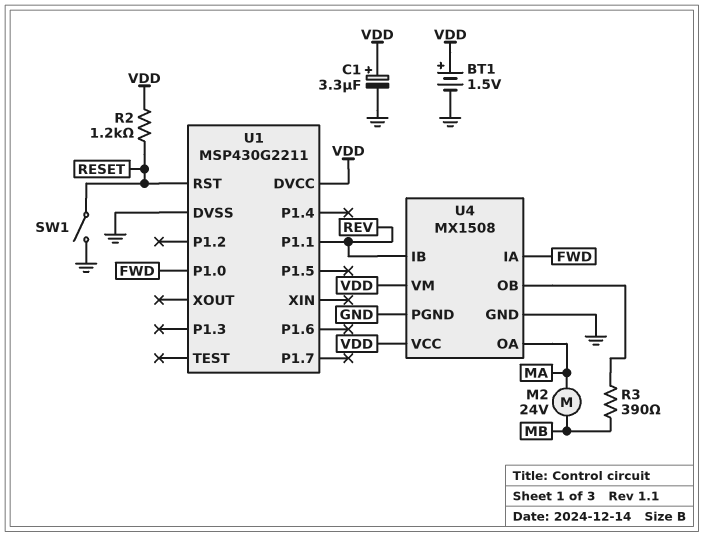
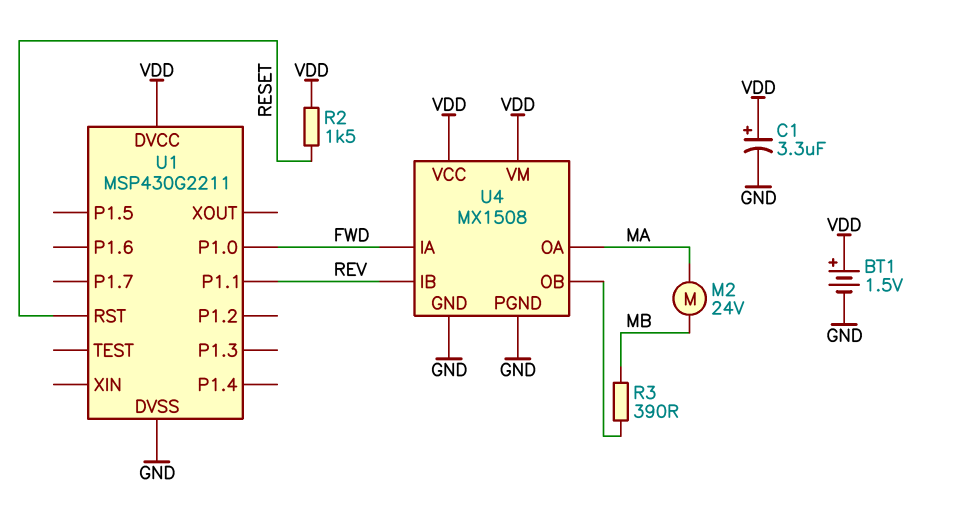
R2: 1.2k (RESET, VDD) -> 1.5k (RESET, VDD)
SW1: switch (GND, RESET) -> none

